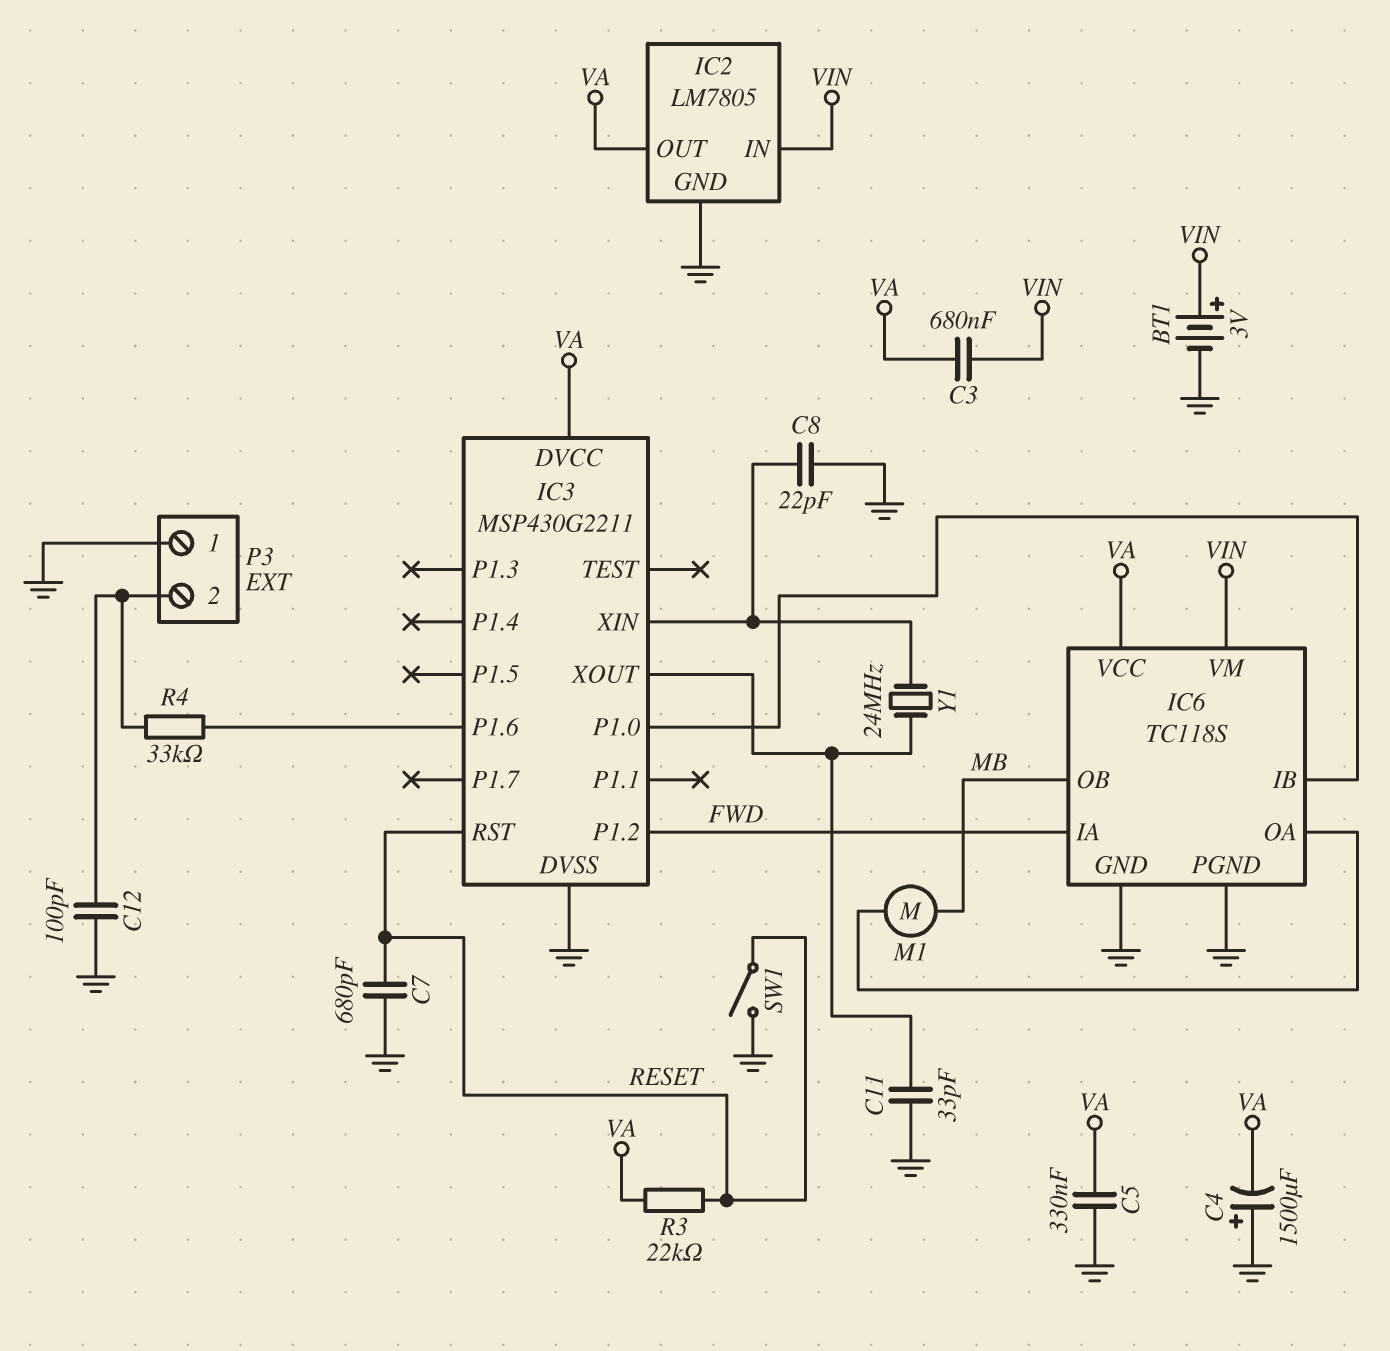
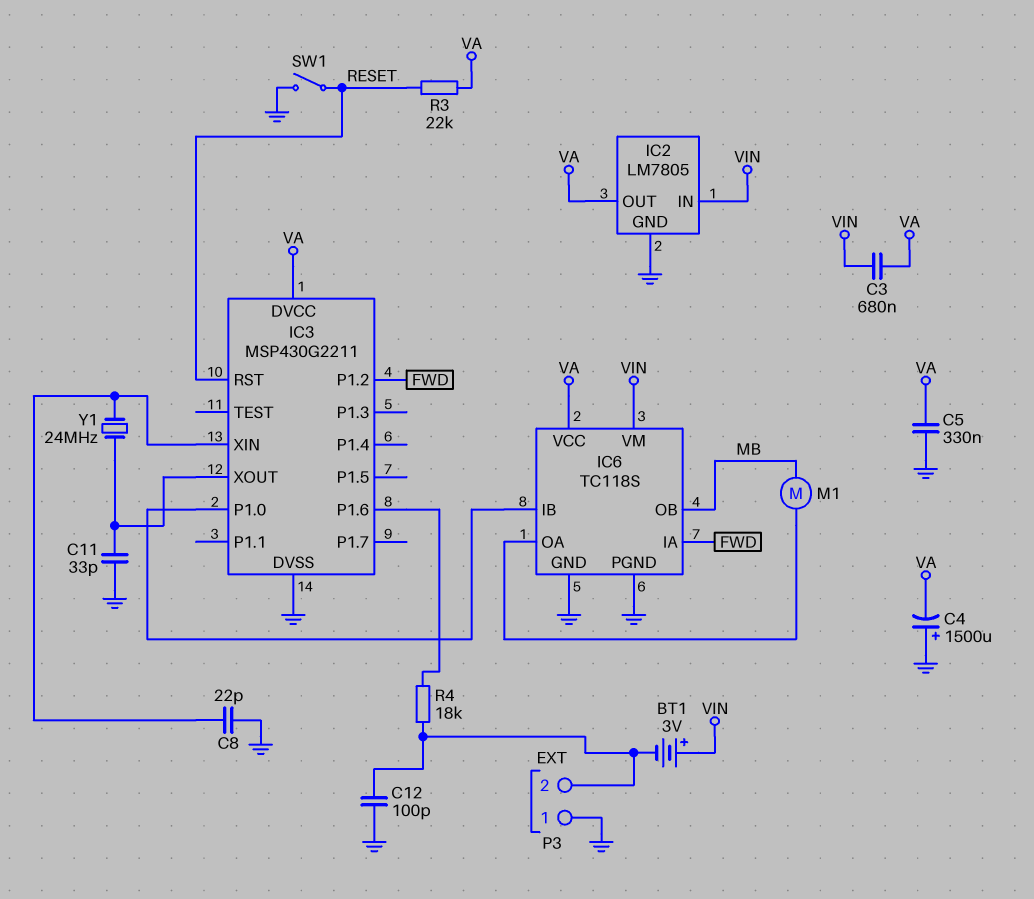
BT1: 3V (plus VIN, minus GND) -> 3V (plus VIN, minus P3/2)
C7: 680pF (GND, RESET) -> none
R4: 33k (IC3/P1.6, P3/2) -> 18k (IC3/P1.6, P3/2)

